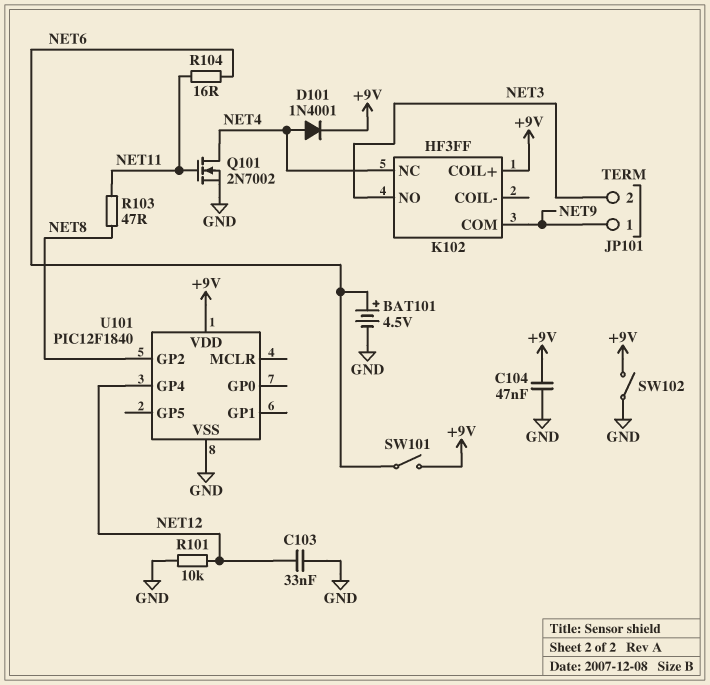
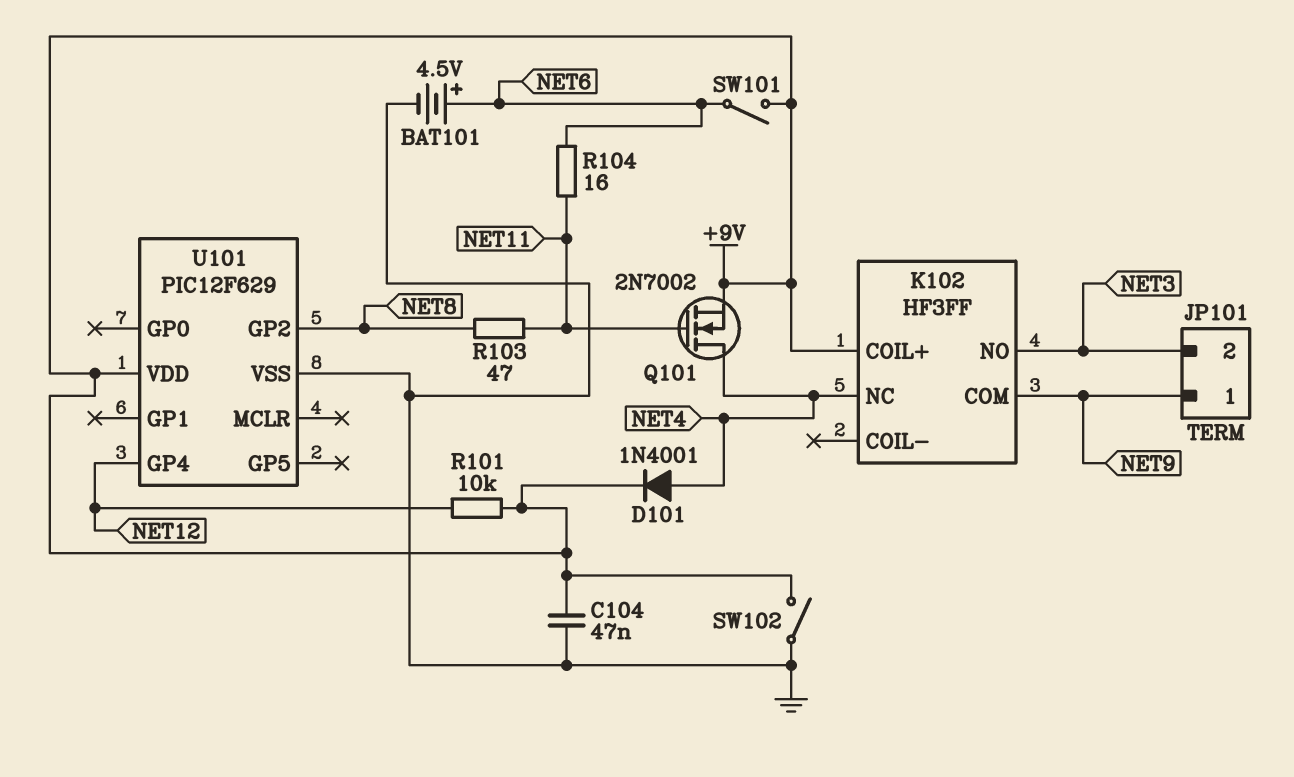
C103: 33nF (GND, NET12) -> none
Q101: NMOS 2N7002 (G NET11, D NET4, S GND) -> NMOS 2N7002 (G NET11, D NET4, S +9V)
R101: 10k (GND, NET12) -> 10k (+9V, NET12)
U101: PIC12F1840 -> PIC12F629

